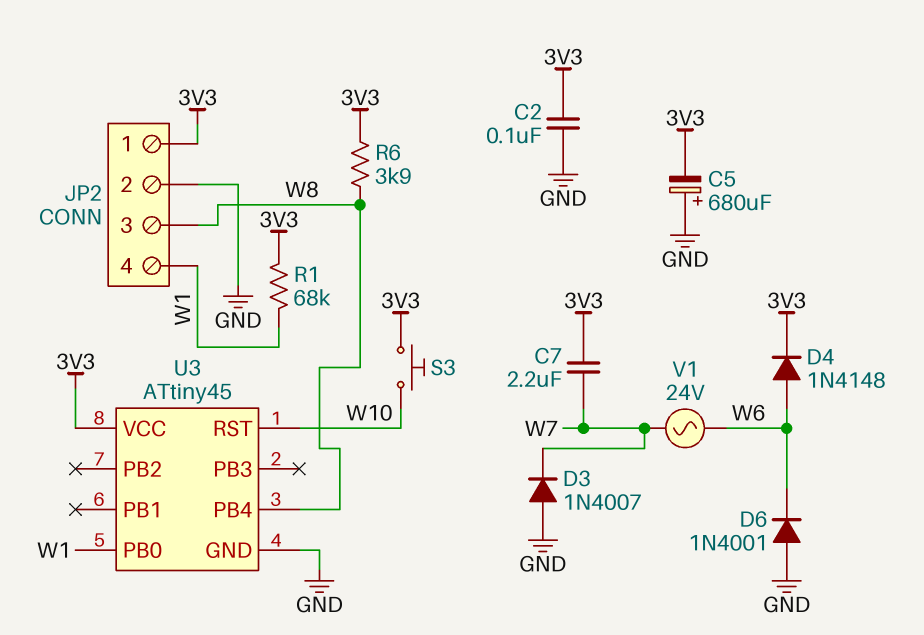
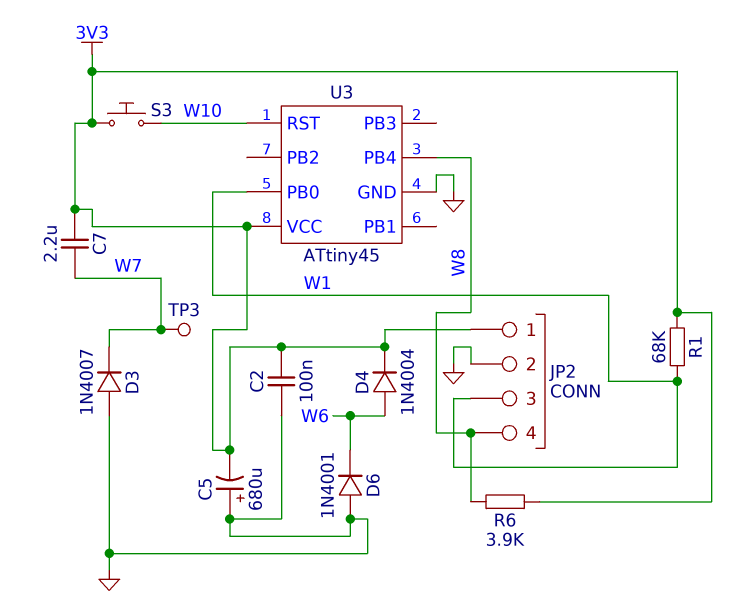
D4: diode 1N4148 (A W6, K 3V3) -> diode 1N4004 (A W6, K 3V3)
JP2 pin 3: W8 -> W1
JP2 pin 4: W1 -> W8
TP3: none -> test point (W7)
V1: AC 24V (W6, W7) -> none

